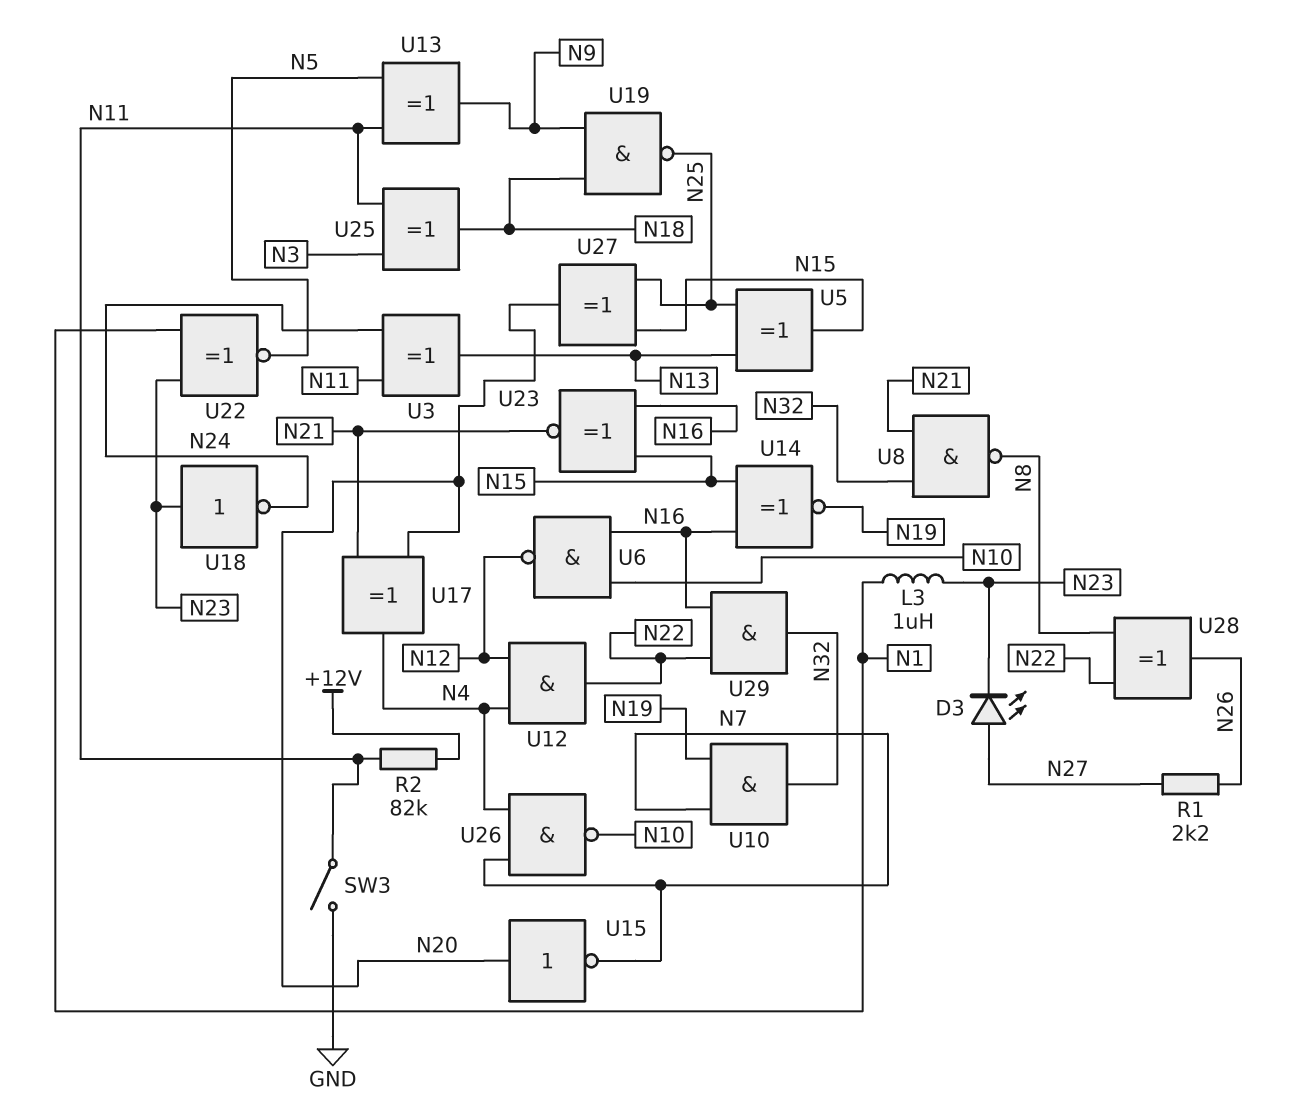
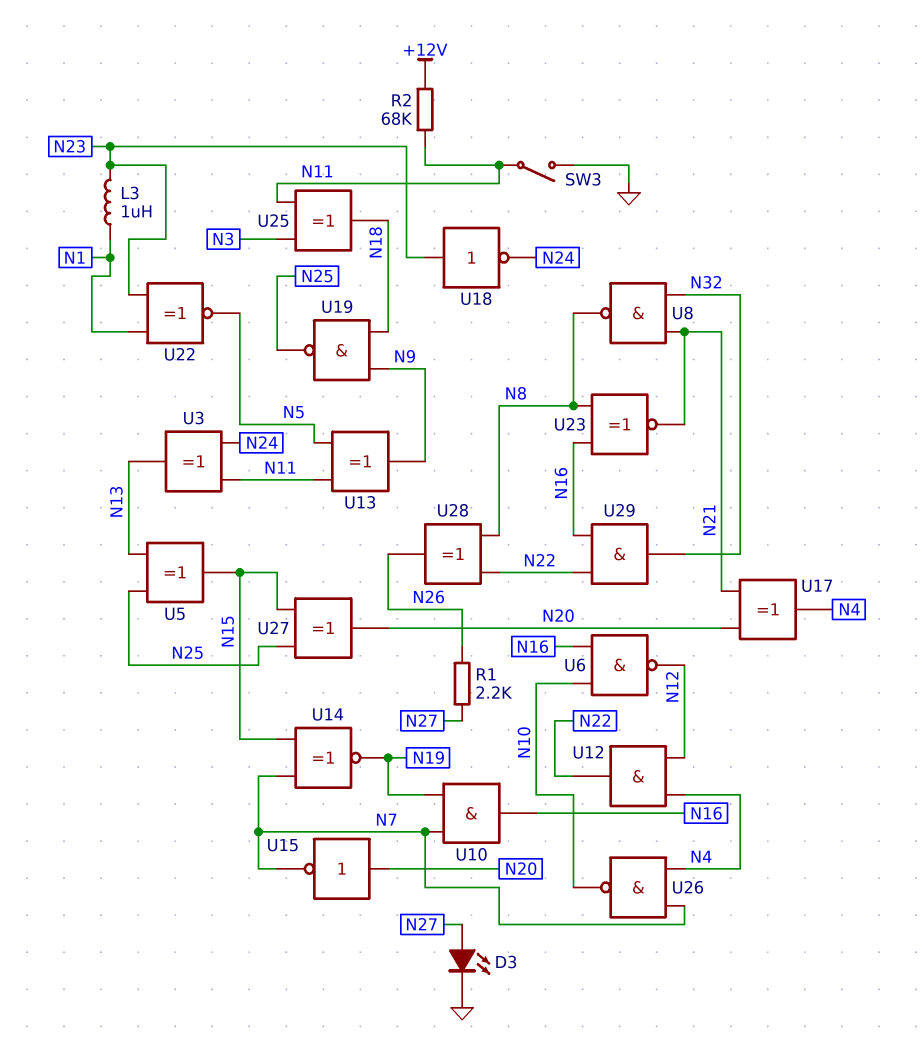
D3: LED (A N27, K N23) -> LED (A N27, K GND)
R2: 82k (+12V, N11) -> 68k (+12V, N11)
U10: AND (in N7, in N19, out N32) -> AND (in N7, in N19, out N16)
U14: XNOR (in N15, in N16, out N19) -> XNOR (in N7, in N15, out N19)
U23: XNOR (in N15, in N16, out N21) -> XNOR (in N8, in N16, out N21)

